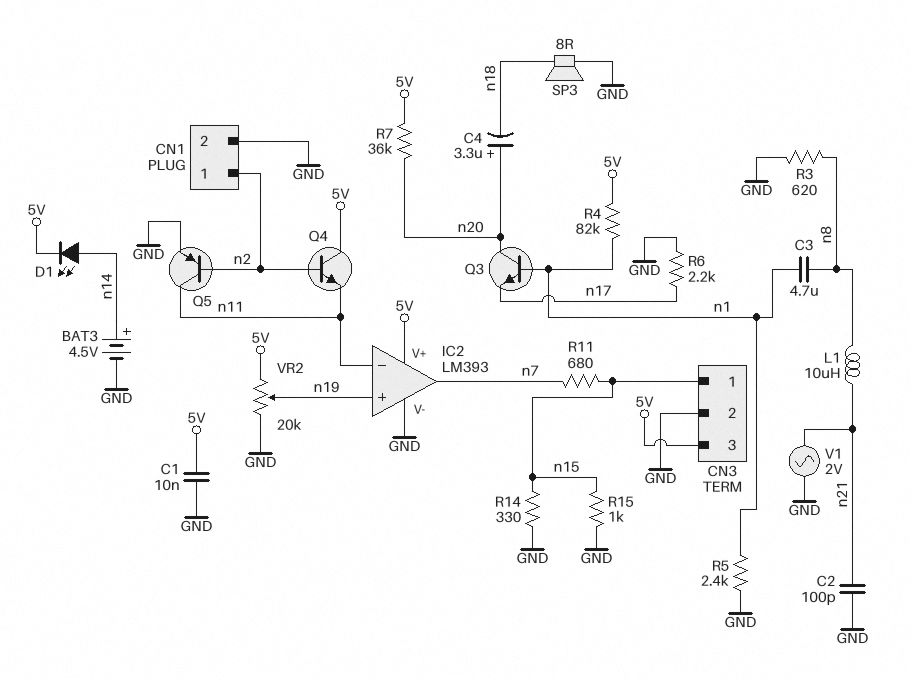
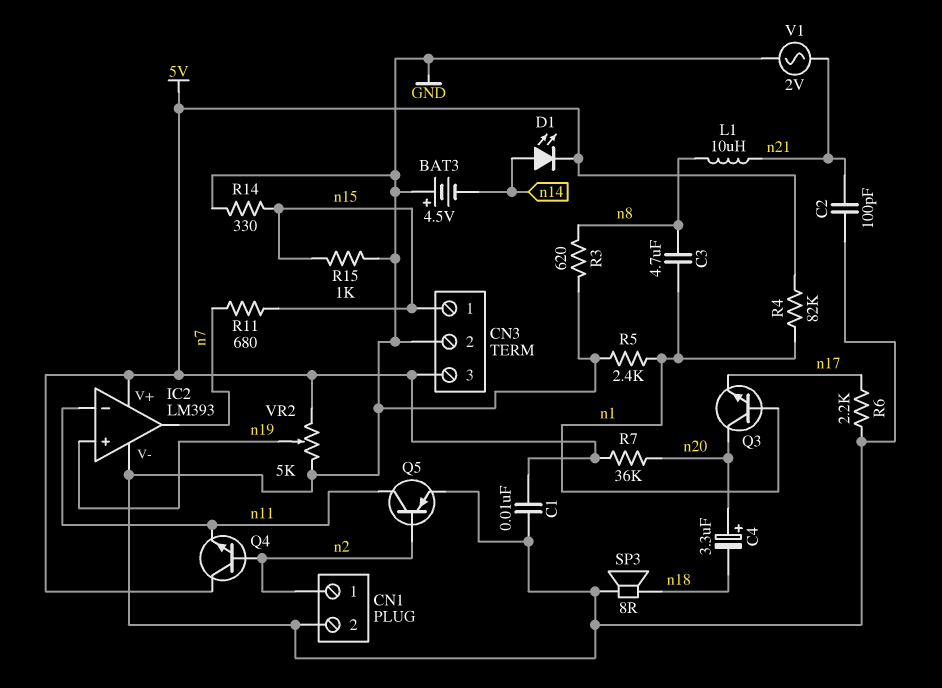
BAT3: 4.5V (plus n14, minus GND) -> 4.5V (plus GND, minus n14)
VR2: 20k (5V, GND, wiper n19) -> 5k (5V, GND, wiper n19)

